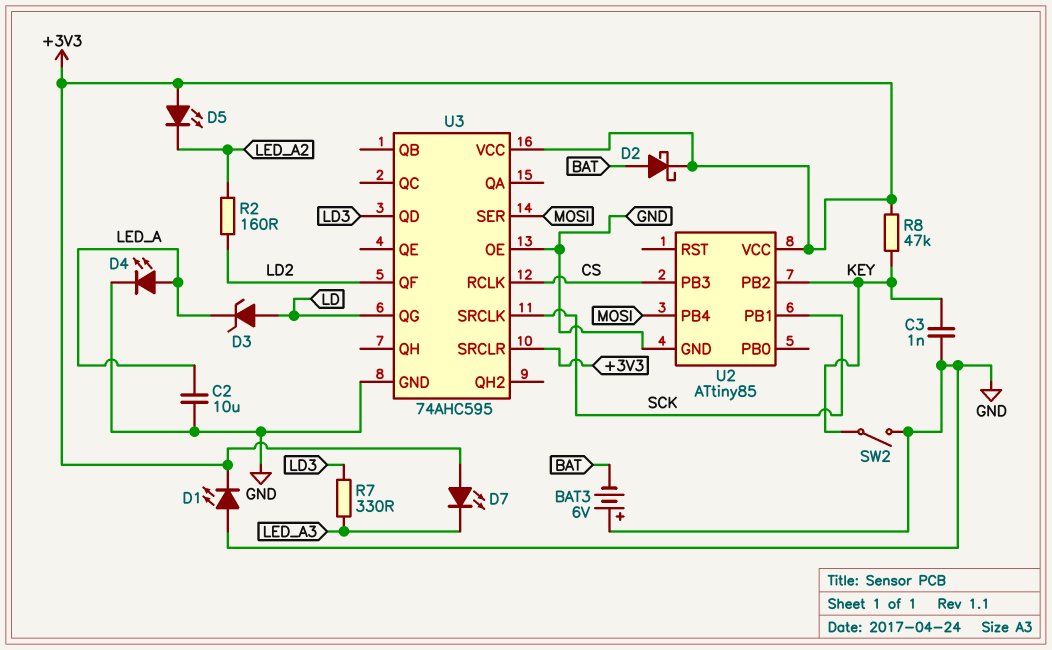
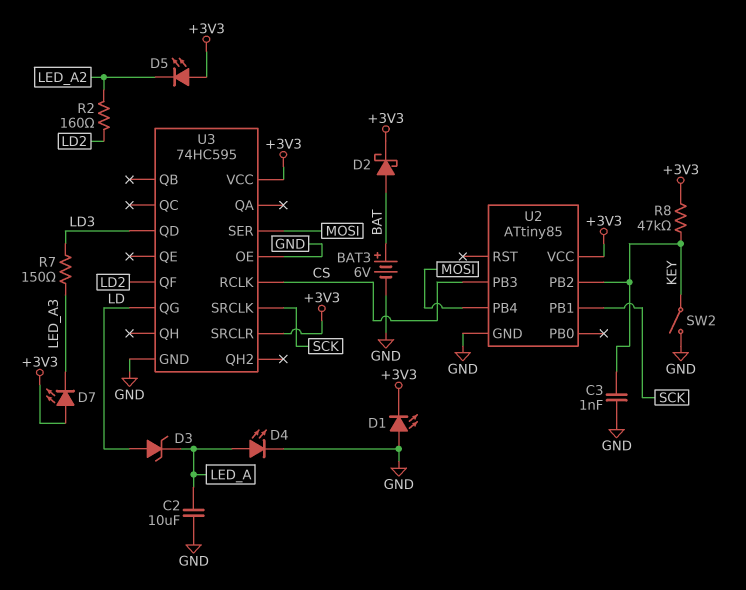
BAT3: 6V (plus GND, minus BAT) -> 6V (plus BAT, minus GND)
R7: 330 (LD3, LED_A3) -> 150 (LD3, LED_A3)
U3: 74AHC595 -> 74HC595

